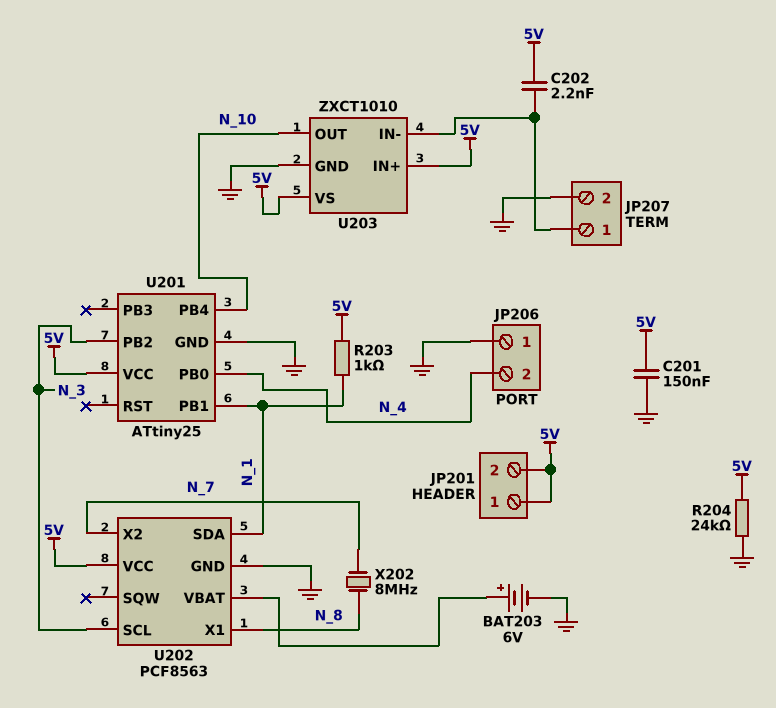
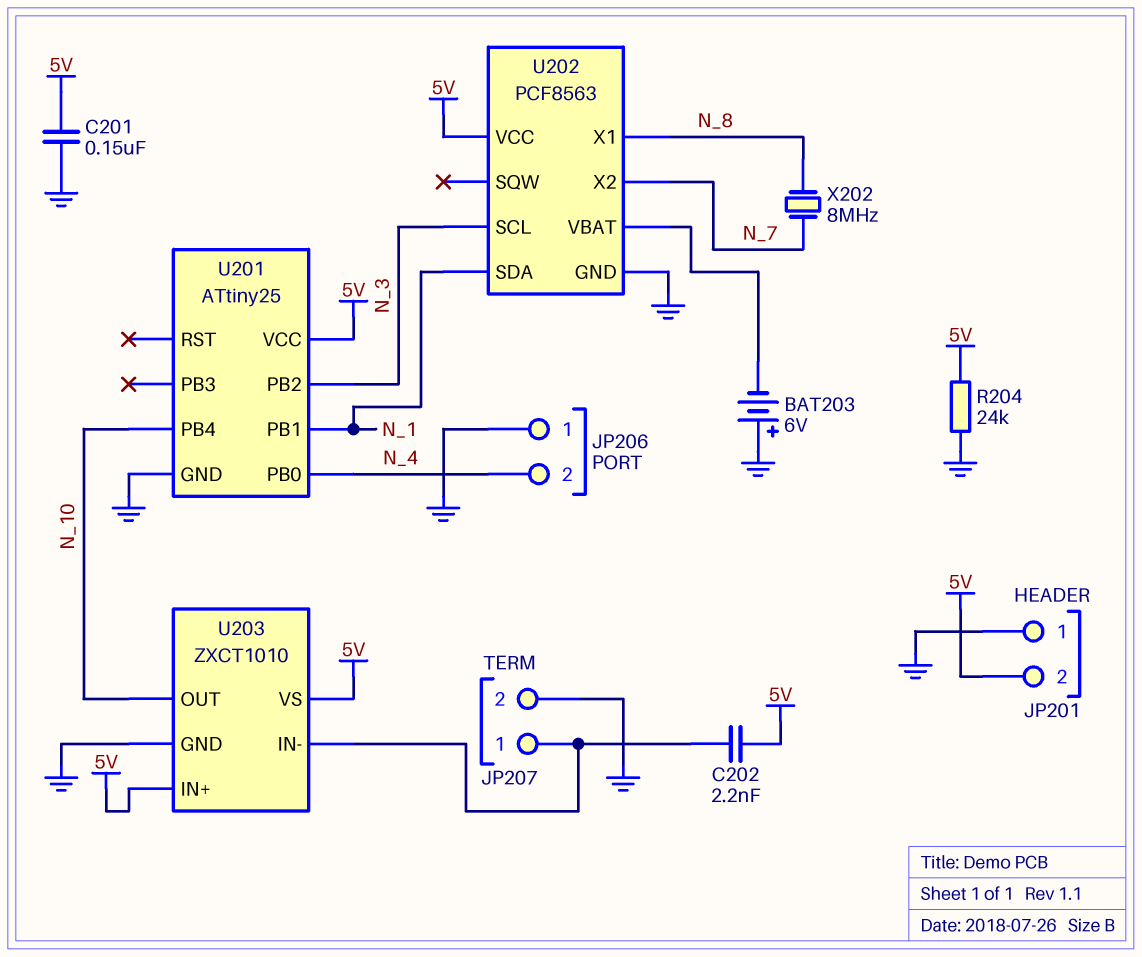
BAT203: 6V (plus U202/VBAT, minus GND) -> 6V (plus GND, minus U202/VBAT)
JP201 pin 1: 5V -> GND
R203: 1k (5V, N_1) -> none

